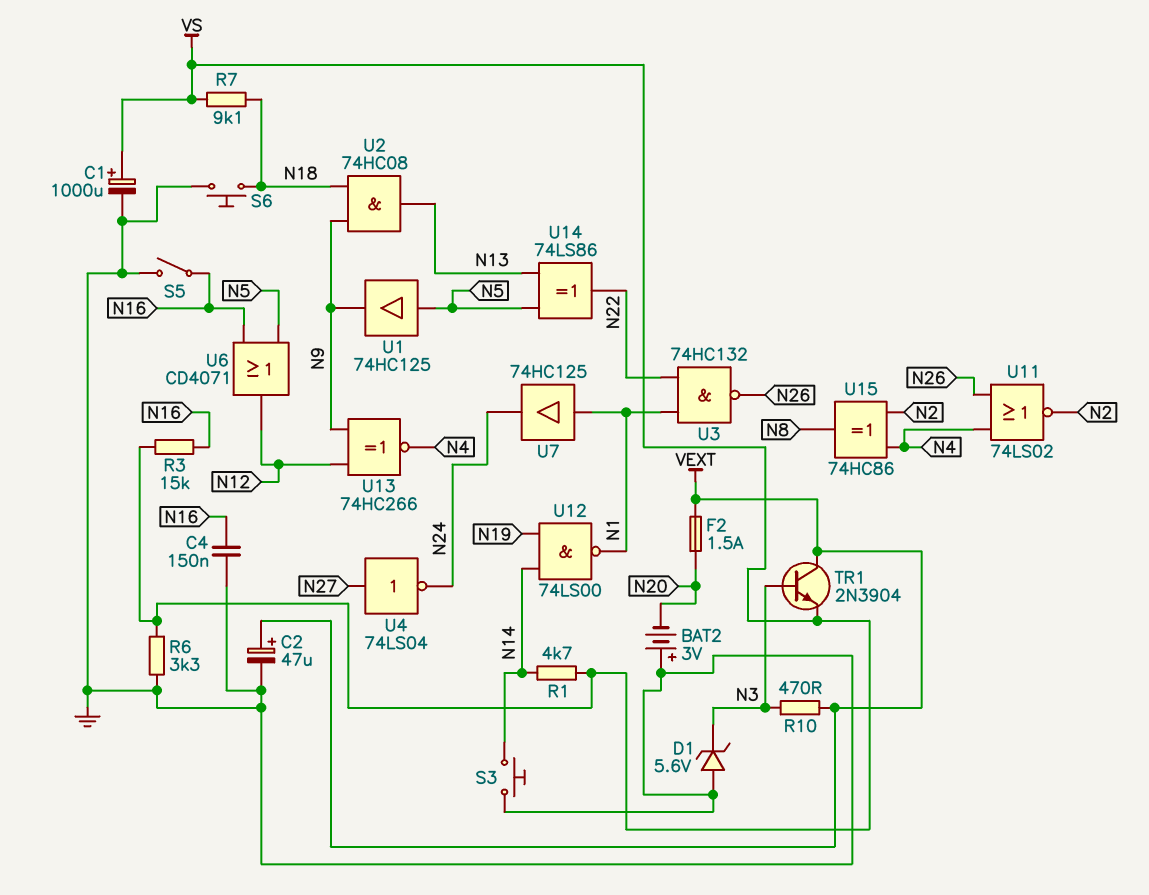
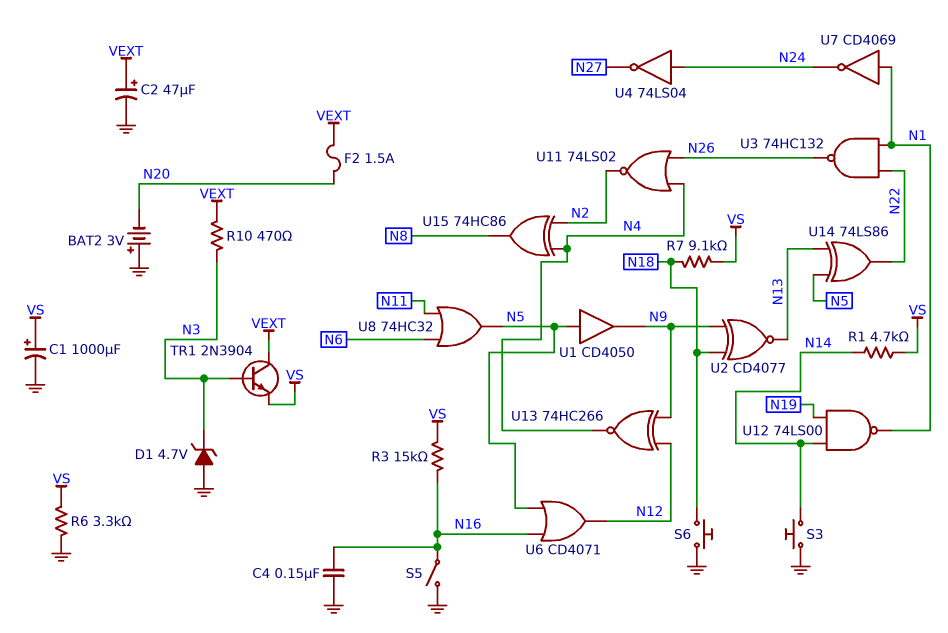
D1: zener 5.6V (A GND, K N3) -> zener 4.7V (A GND, K N3)
U1: buffer 74HC125 (in N5, out N9) -> buffer CD4050 (in N5, out N9)
U2: AND 74HC08 (in N9, in N18, out N13) -> XNOR CD4077 (in N9, in N18, out N13)
U4: NOT 74LS04 (in N27, out N24) -> NOT 74LS04 (in N24, out N27)
U7: buffer 74HC125 (in N1, out N24) -> NOT CD4069 (in N1, out N24)
U8: none -> OR 74HC32 (in N6, in N11, out N5)

